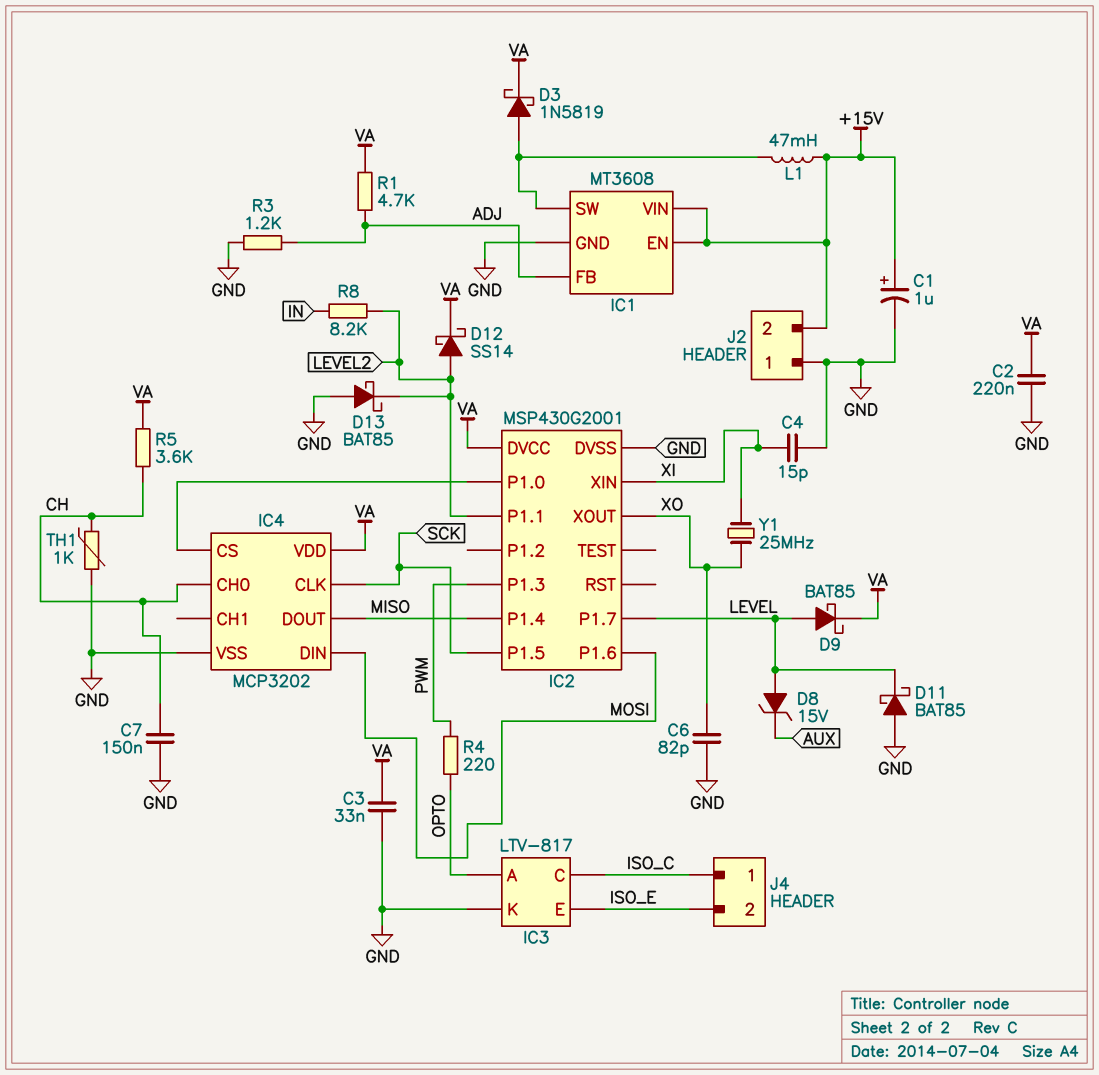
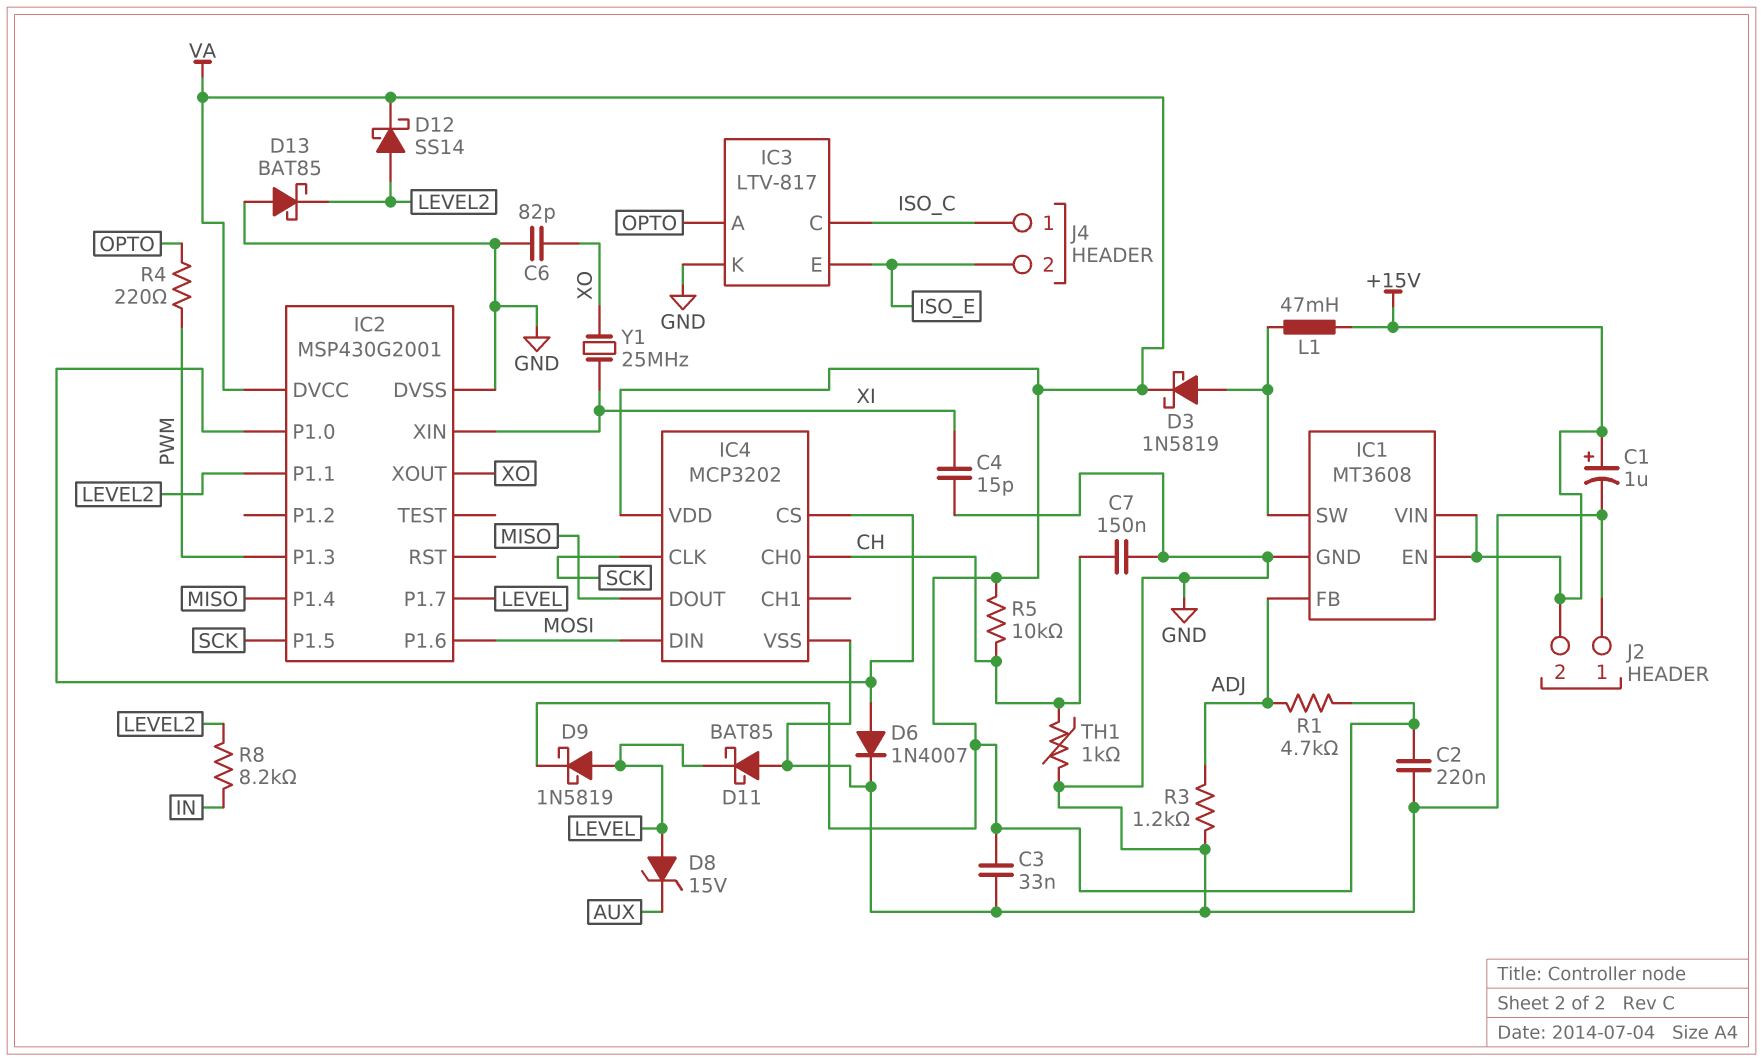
D6: none -> diode 1N4007 (A IC2/P1.0, K GND)
D9: schottky BAT85 (A LEVEL, K VA) -> schottky 1N5819 (A LEVEL, K VA)
R5: 3.6k (CH, VA) -> 10k (CH, VA)

